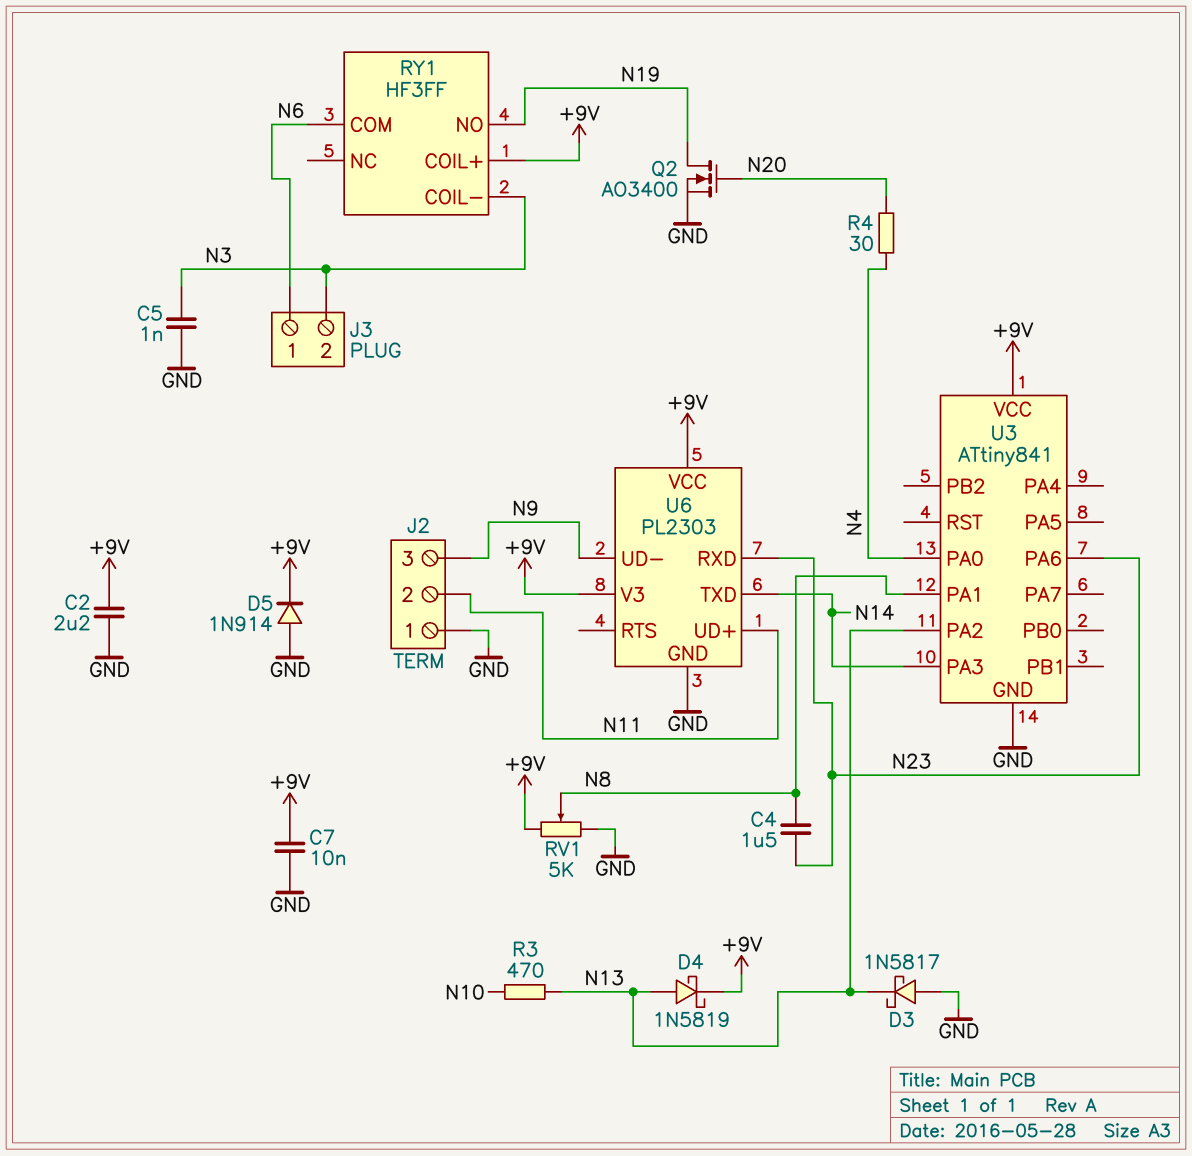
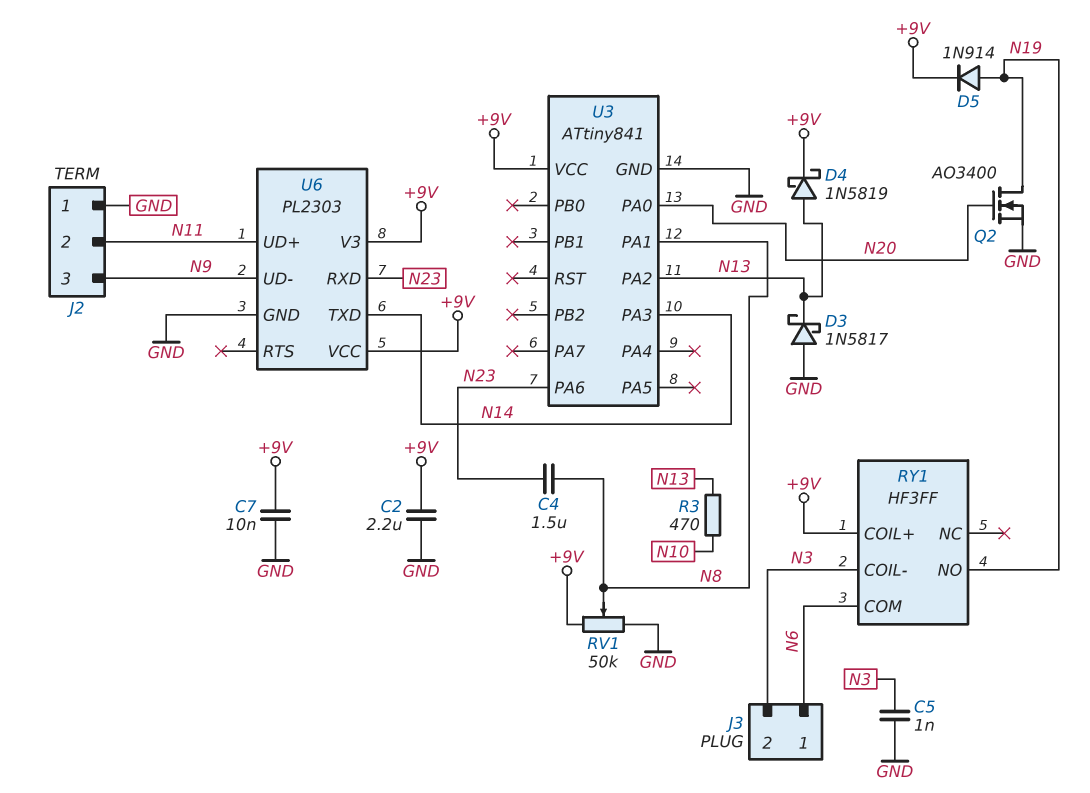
D5: diode 1N914 (A GND, K +9V) -> diode 1N914 (A N19, K +9V)
R4: 30 (N4, N20) -> none
RV1: 5k (+9V, GND, wiper N8) -> 50k (+9V, GND, wiper N8)
U3 pin PA0: N4 -> N20

